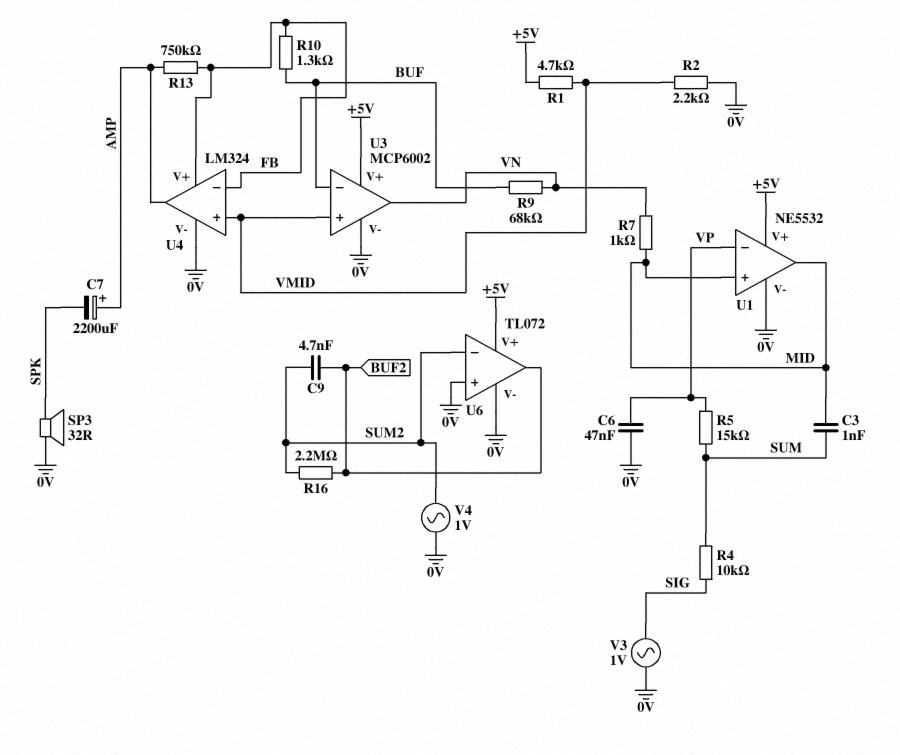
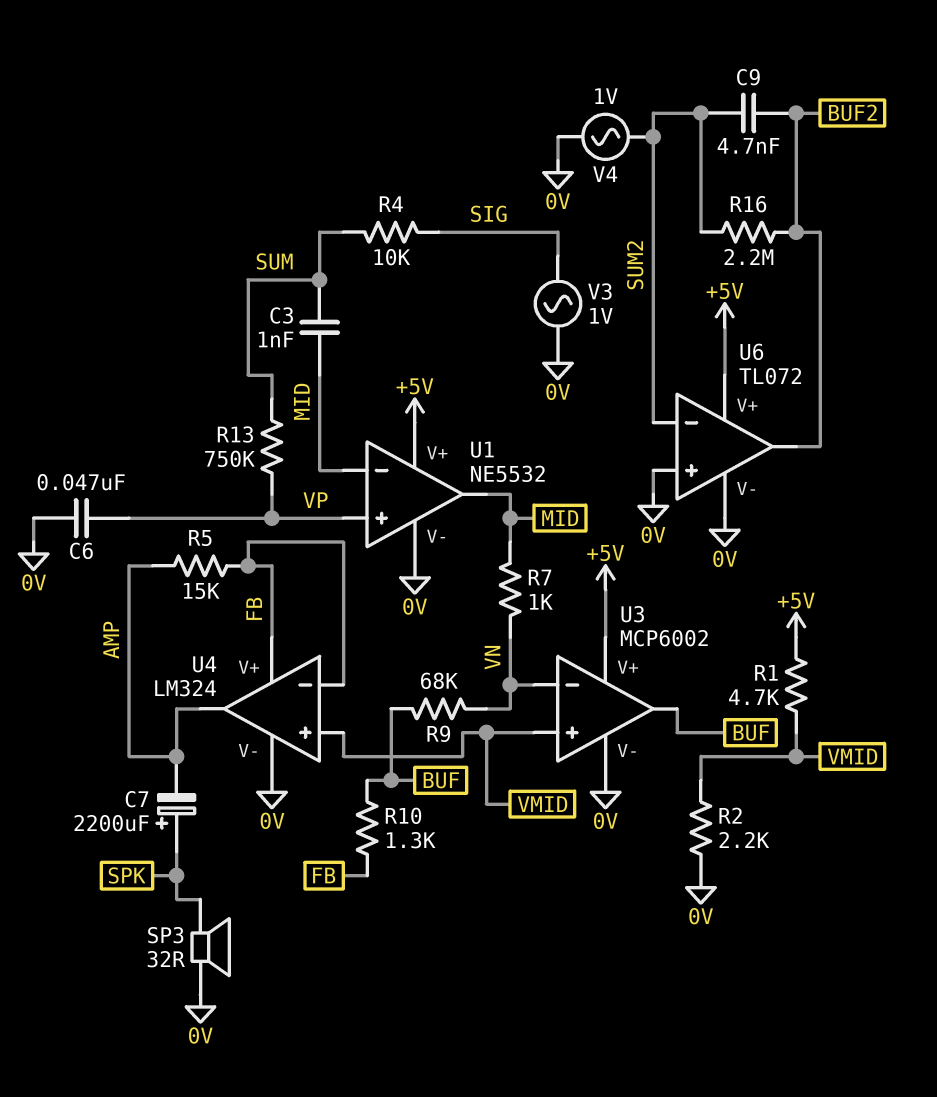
C7: 2200uF (plus AMP, minus SPK) -> 2200uF (plus SPK, minus AMP)
R5: 15k (SUM, VP) -> 15k (AMP, FB)
R13: 750k (AMP, FB) -> 750k (SUM, VP)
U1 pin in+: MID -> VP
U1 pin in-: VP -> MID
U3 pin in-: BUF -> VN
U3 pin out: VN -> BUF

